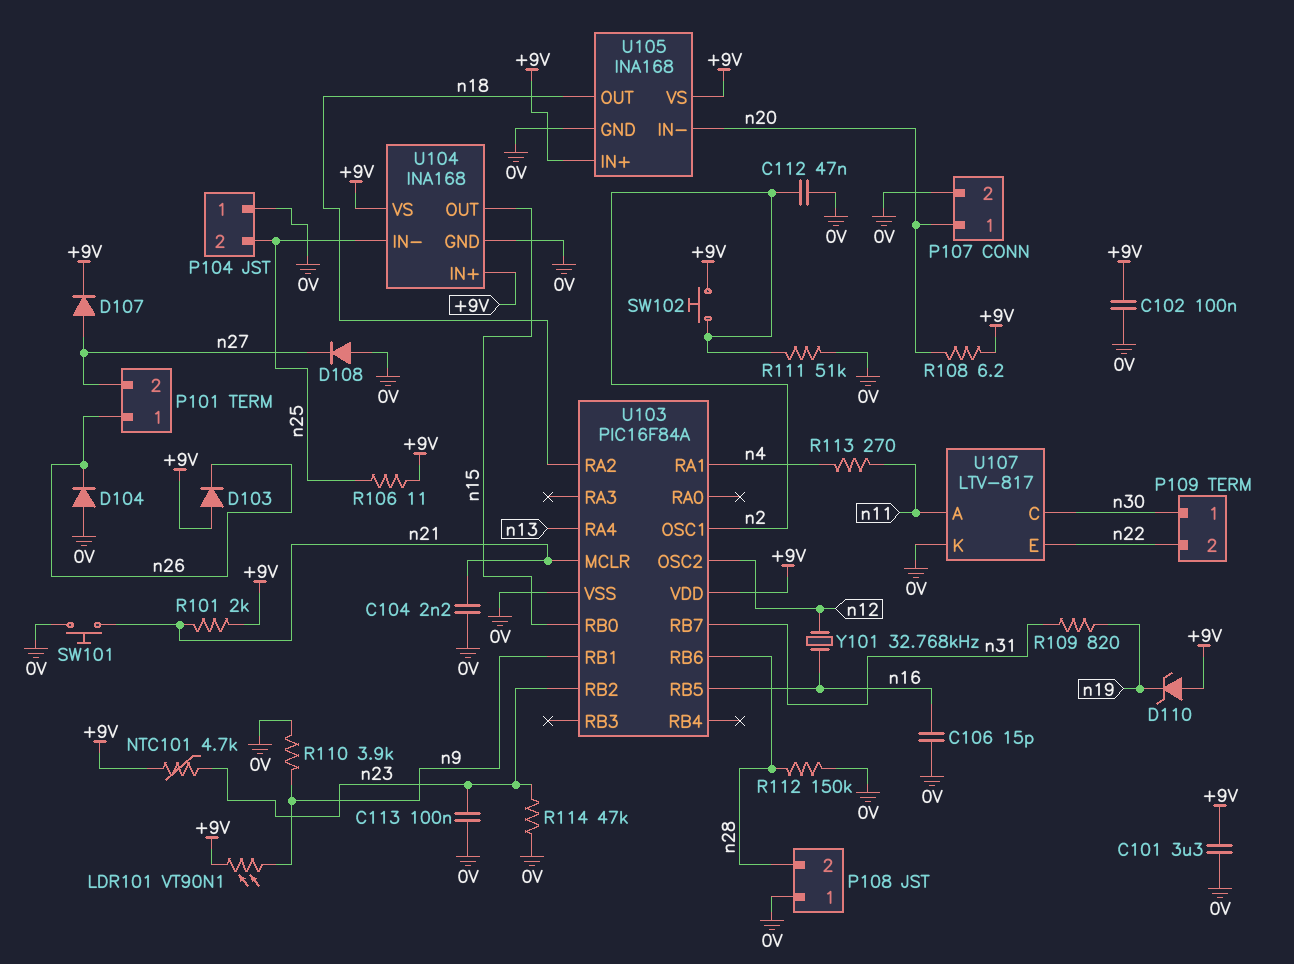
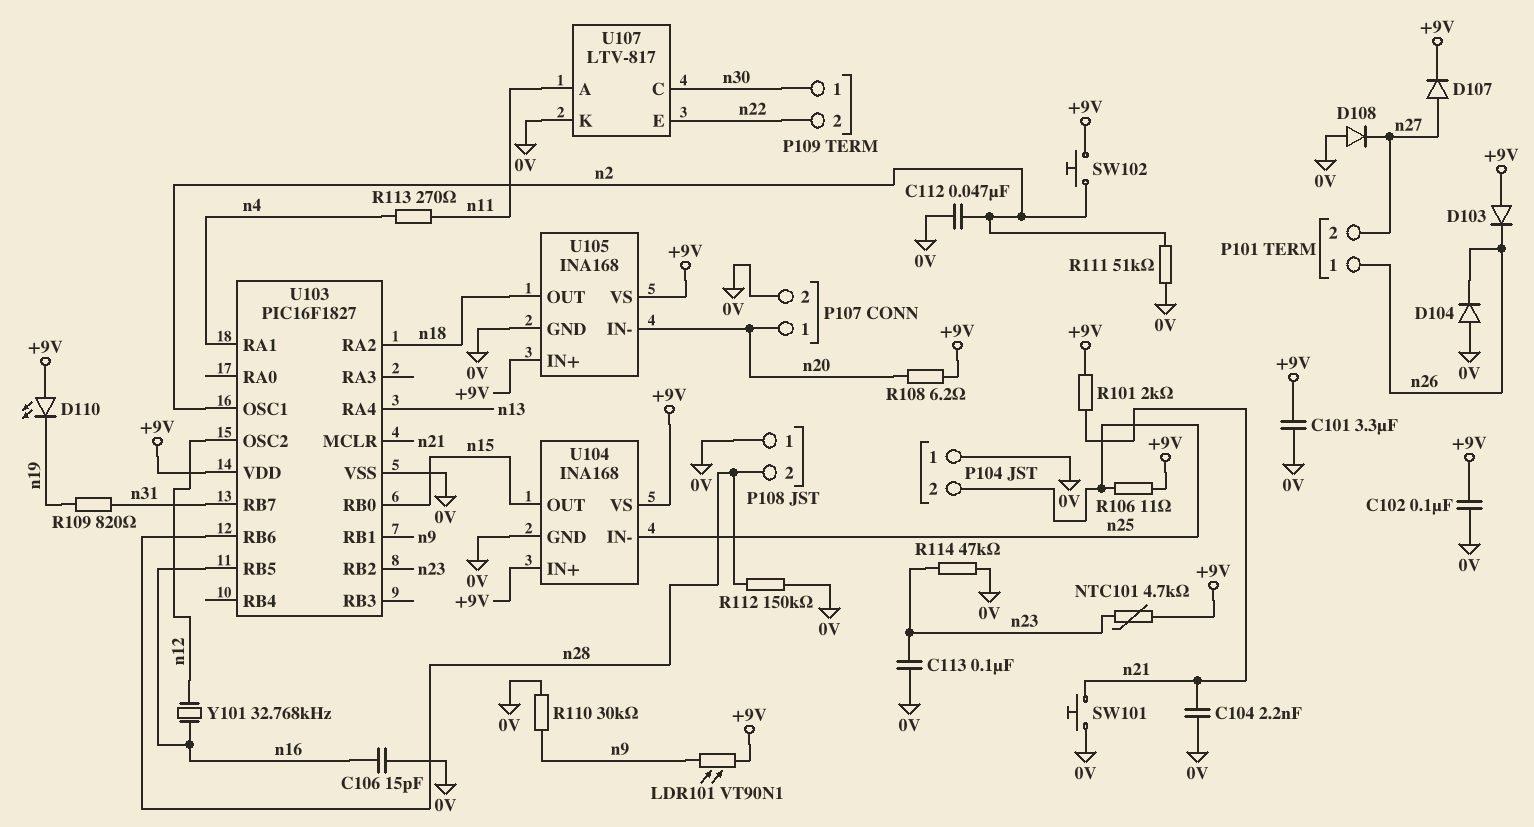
D110: zener (A +9V, K n19) -> LED (A +9V, K n19)
R110: 3.9k (0V, n9) -> 30k (0V, n9)
U103: PIC16F84A -> PIC16F1827

